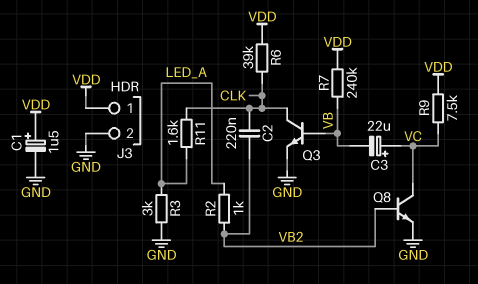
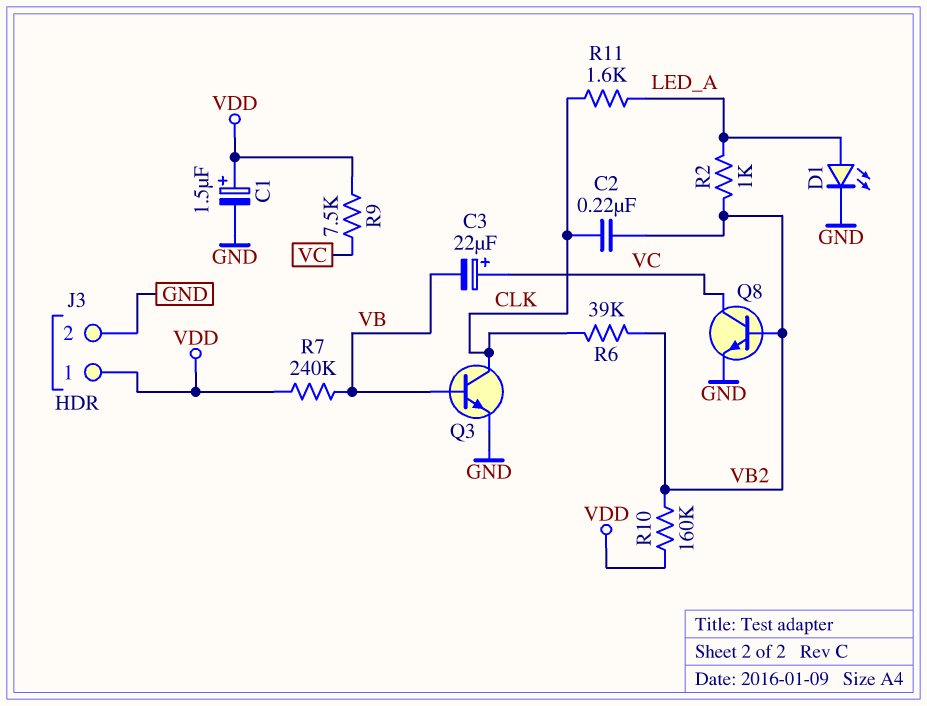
D1: none -> LED (A LED_A, K GND)
R3: 3k (GND, LED_A) -> none
R6: 39k (CLK, VDD) -> 39k (CLK, VB2)
R10: none -> 160k (VB2, VDD)

